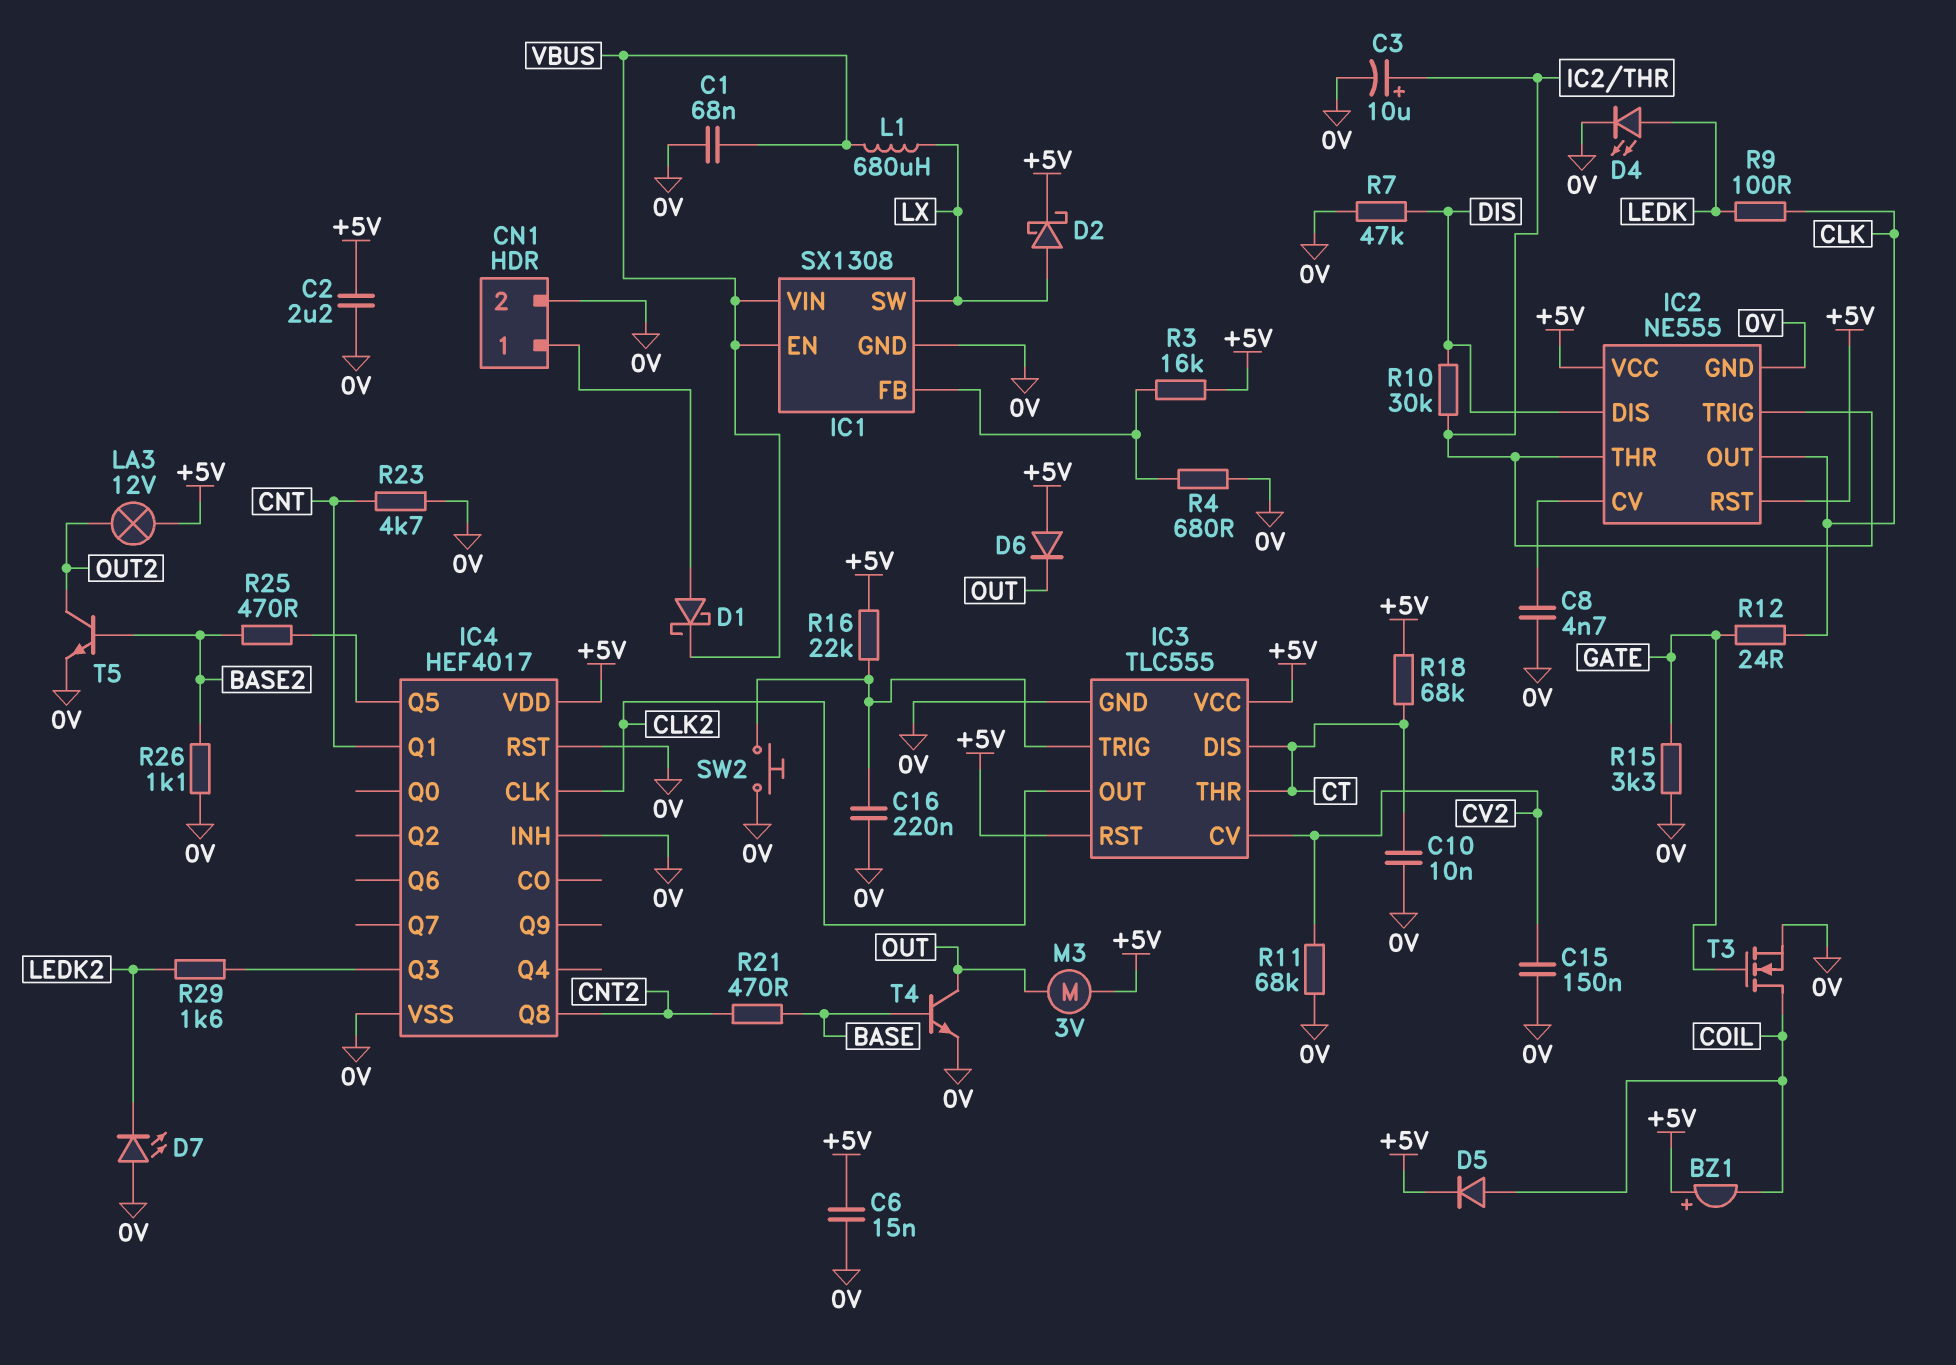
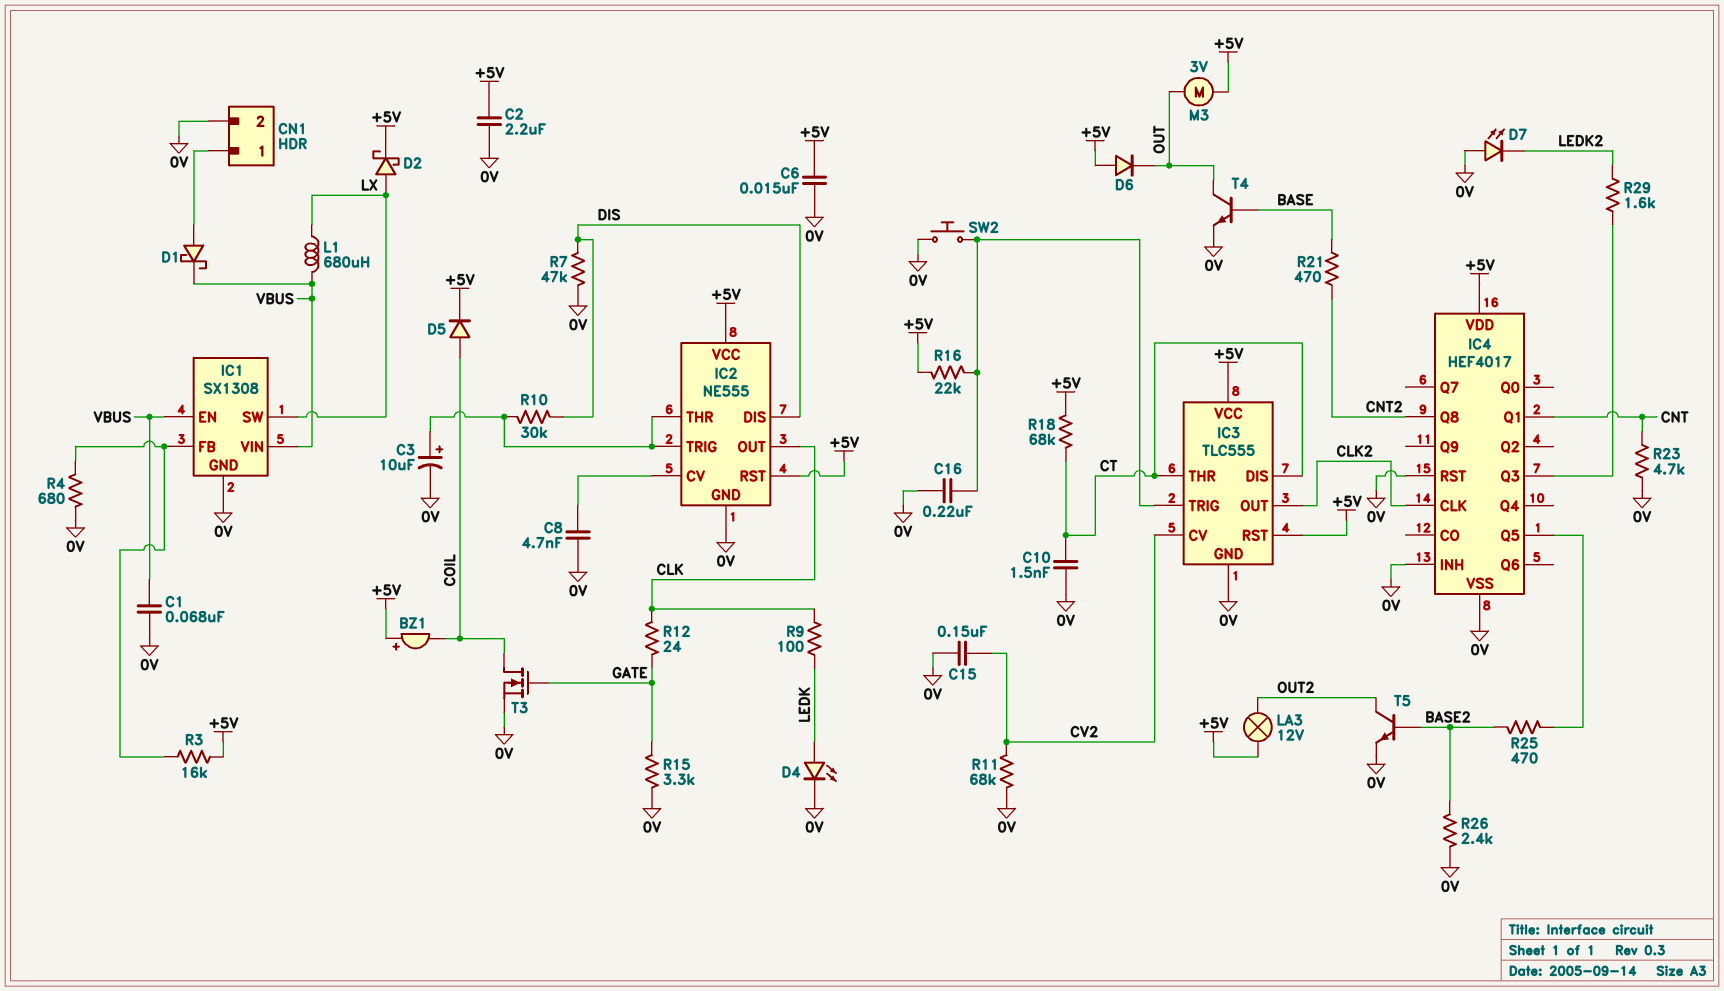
C10: 10nF (0V, CT) -> 1.5nF (0V, CT)
R26: 1.1k (0V, BASE2) -> 2.4k (0V, BASE2)

